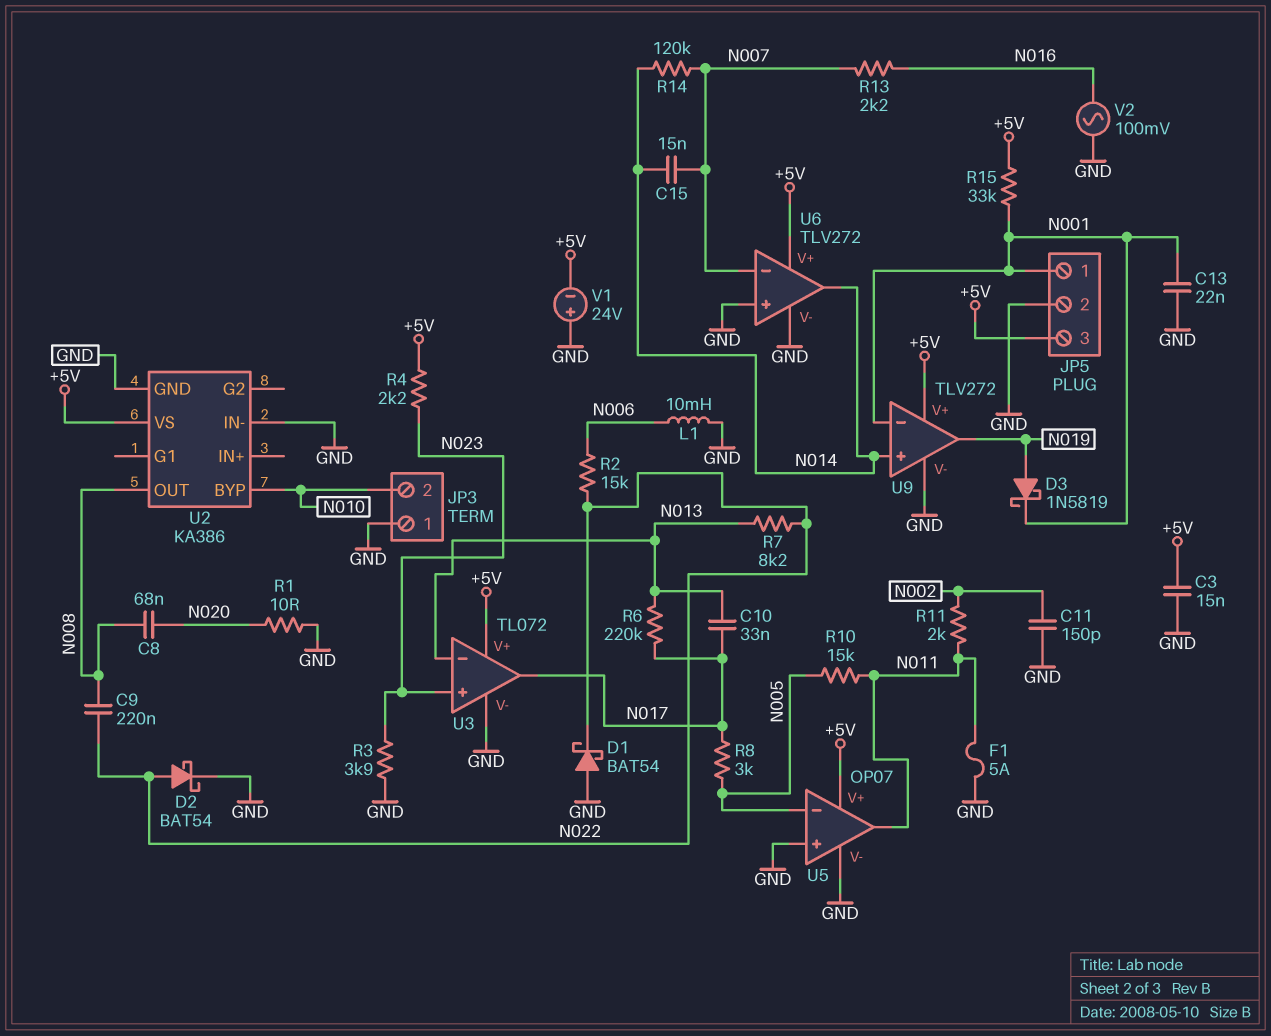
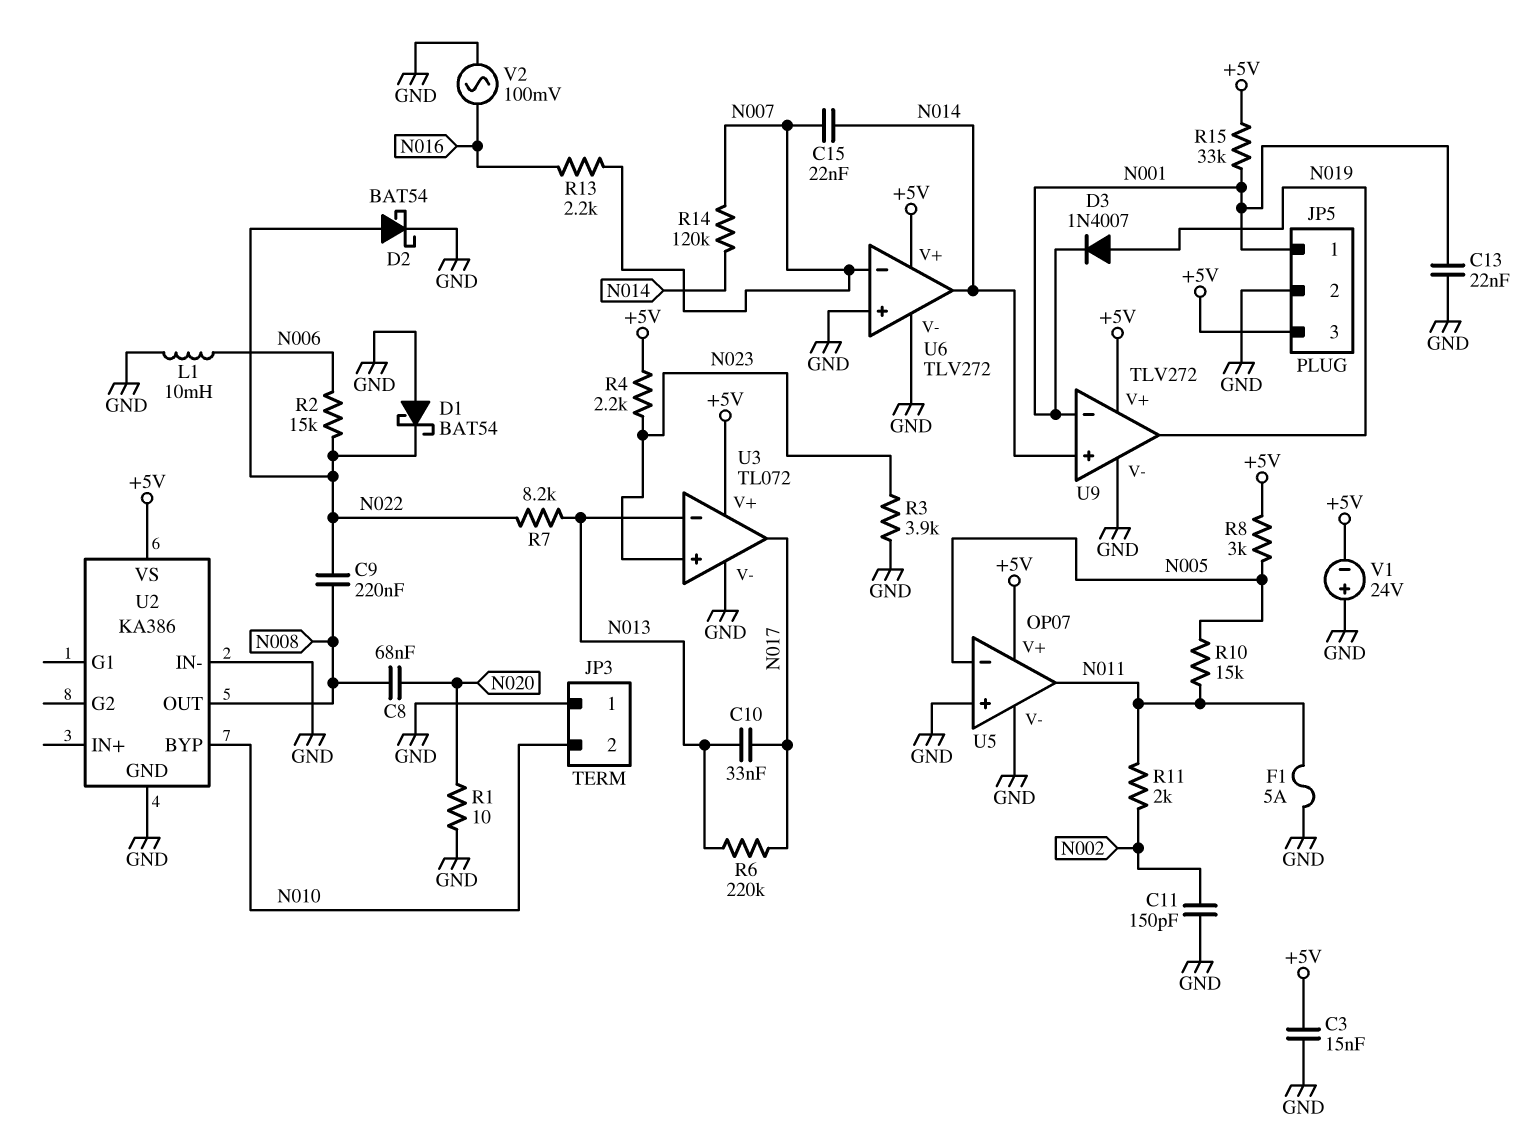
C15: 15nF (N007, N014) -> 22nF (N007, N014)
D3: schottky 1N5819 (A N019, K N001) -> diode 1N4007 (A N019, K N001)
R8: 3k (N005, N017) -> 3k (+5V, N005)

